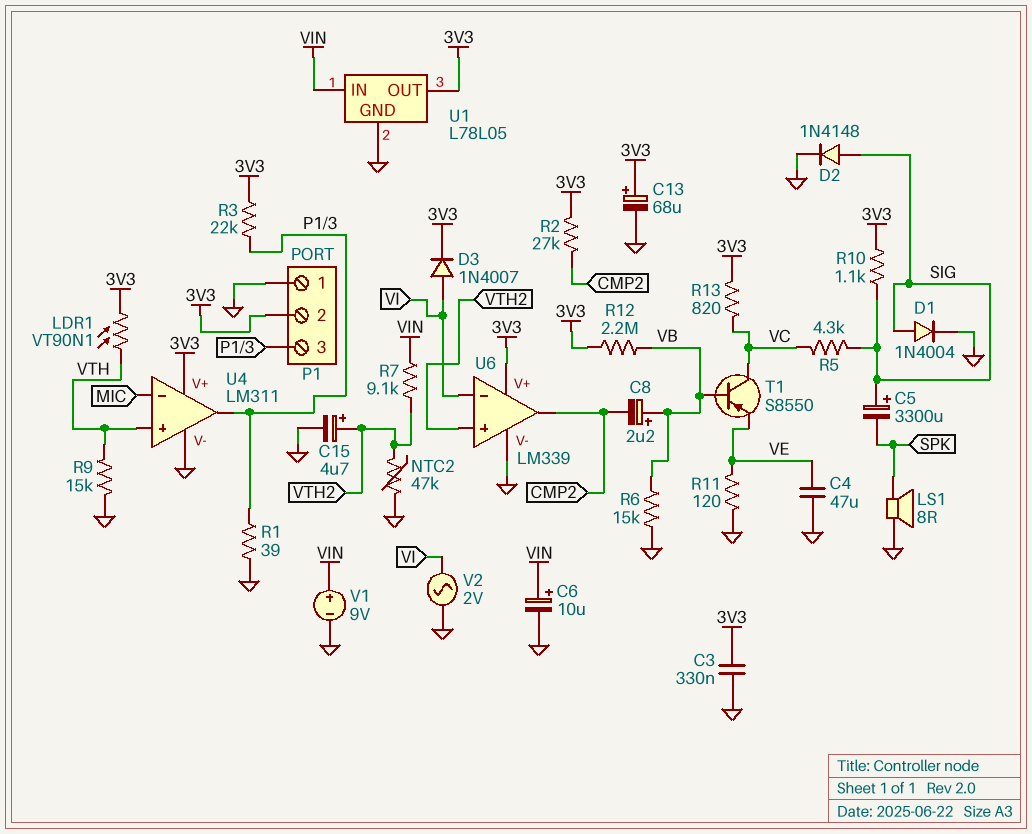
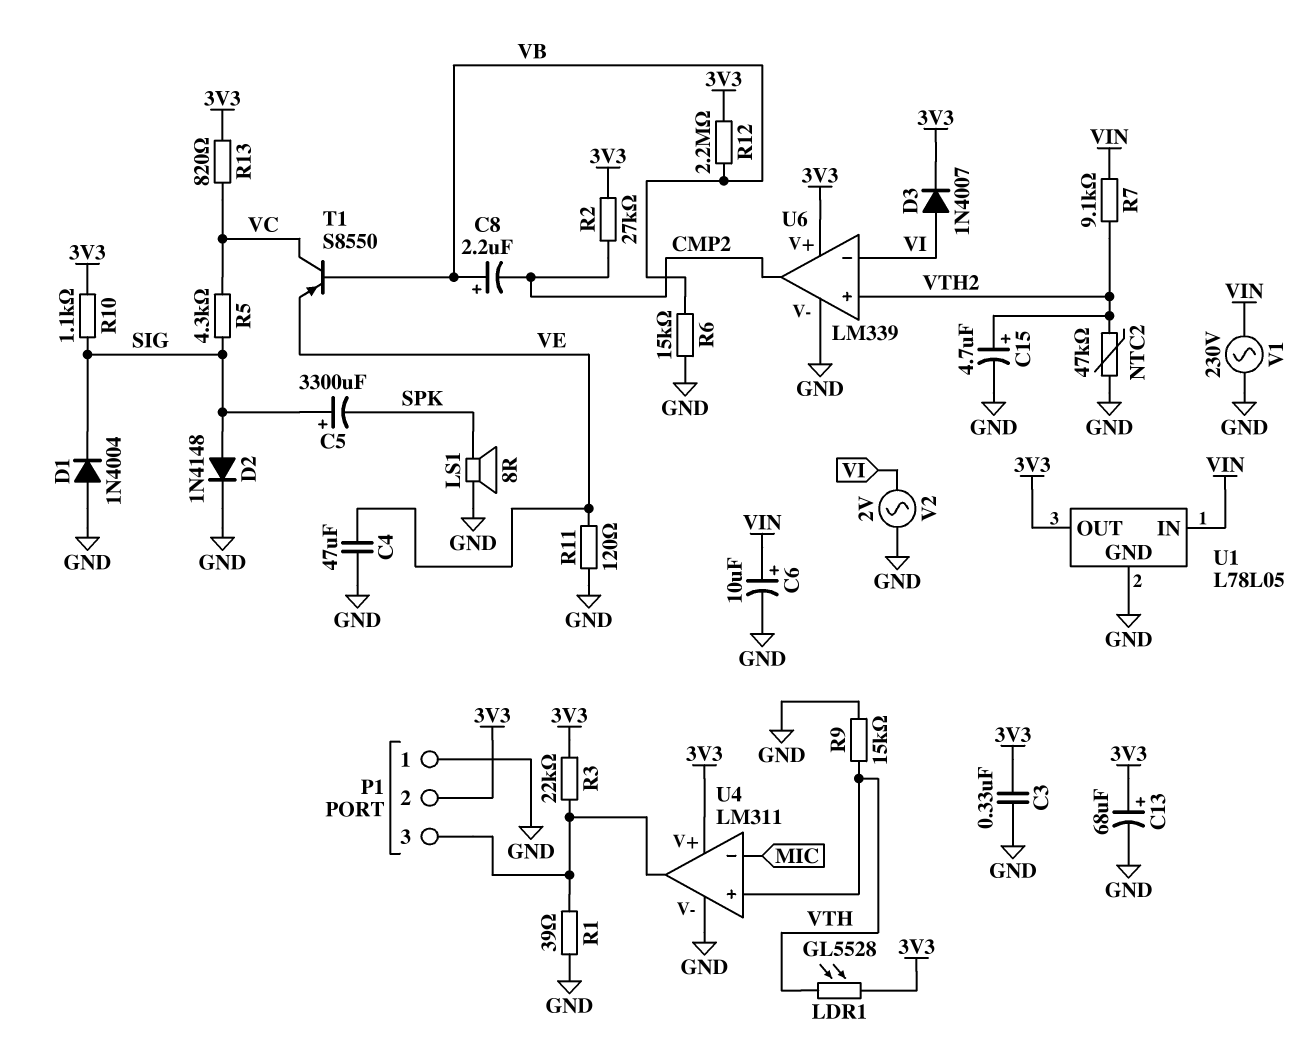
D1: diode 1N4004 (A SIG, K GND) -> diode 1N4004 (A GND, K SIG)
LDR1: VT90N1 (3V3, VTH) -> GL5528 (3V3, VTH)
V1: 9V (plus VIN, minus GND) -> AC 230V (GND, VIN)

